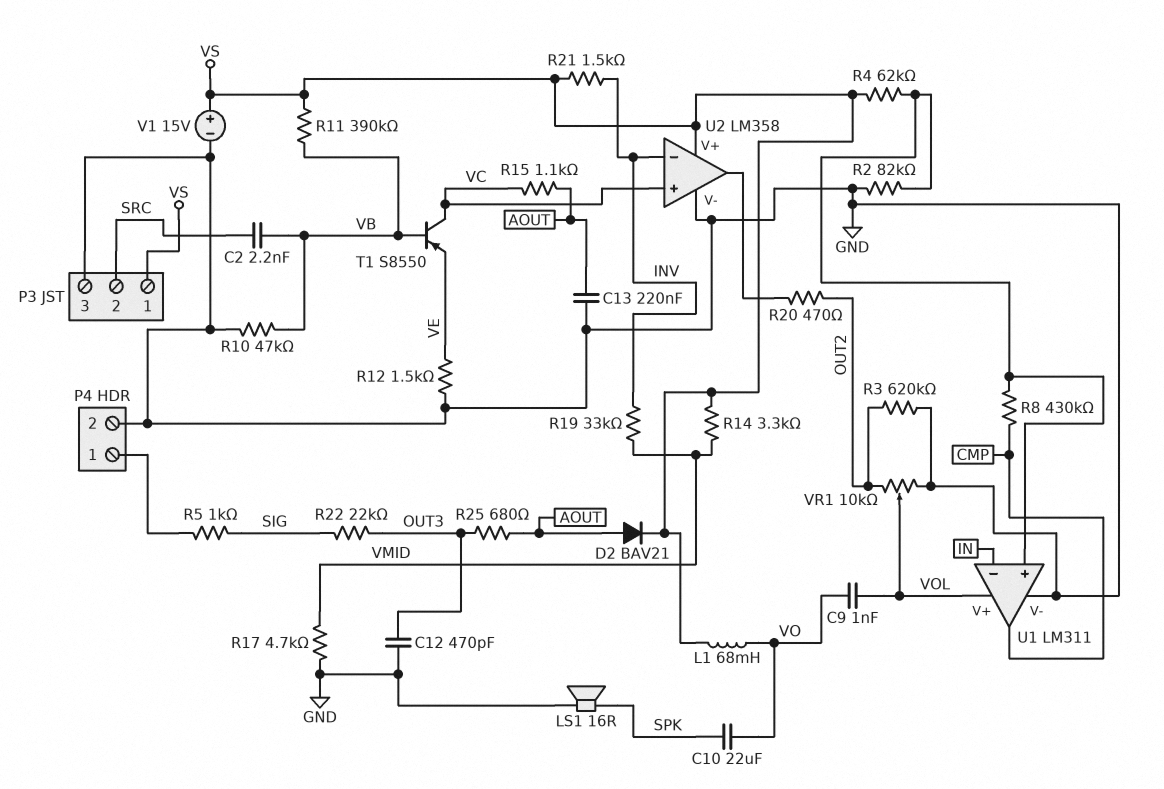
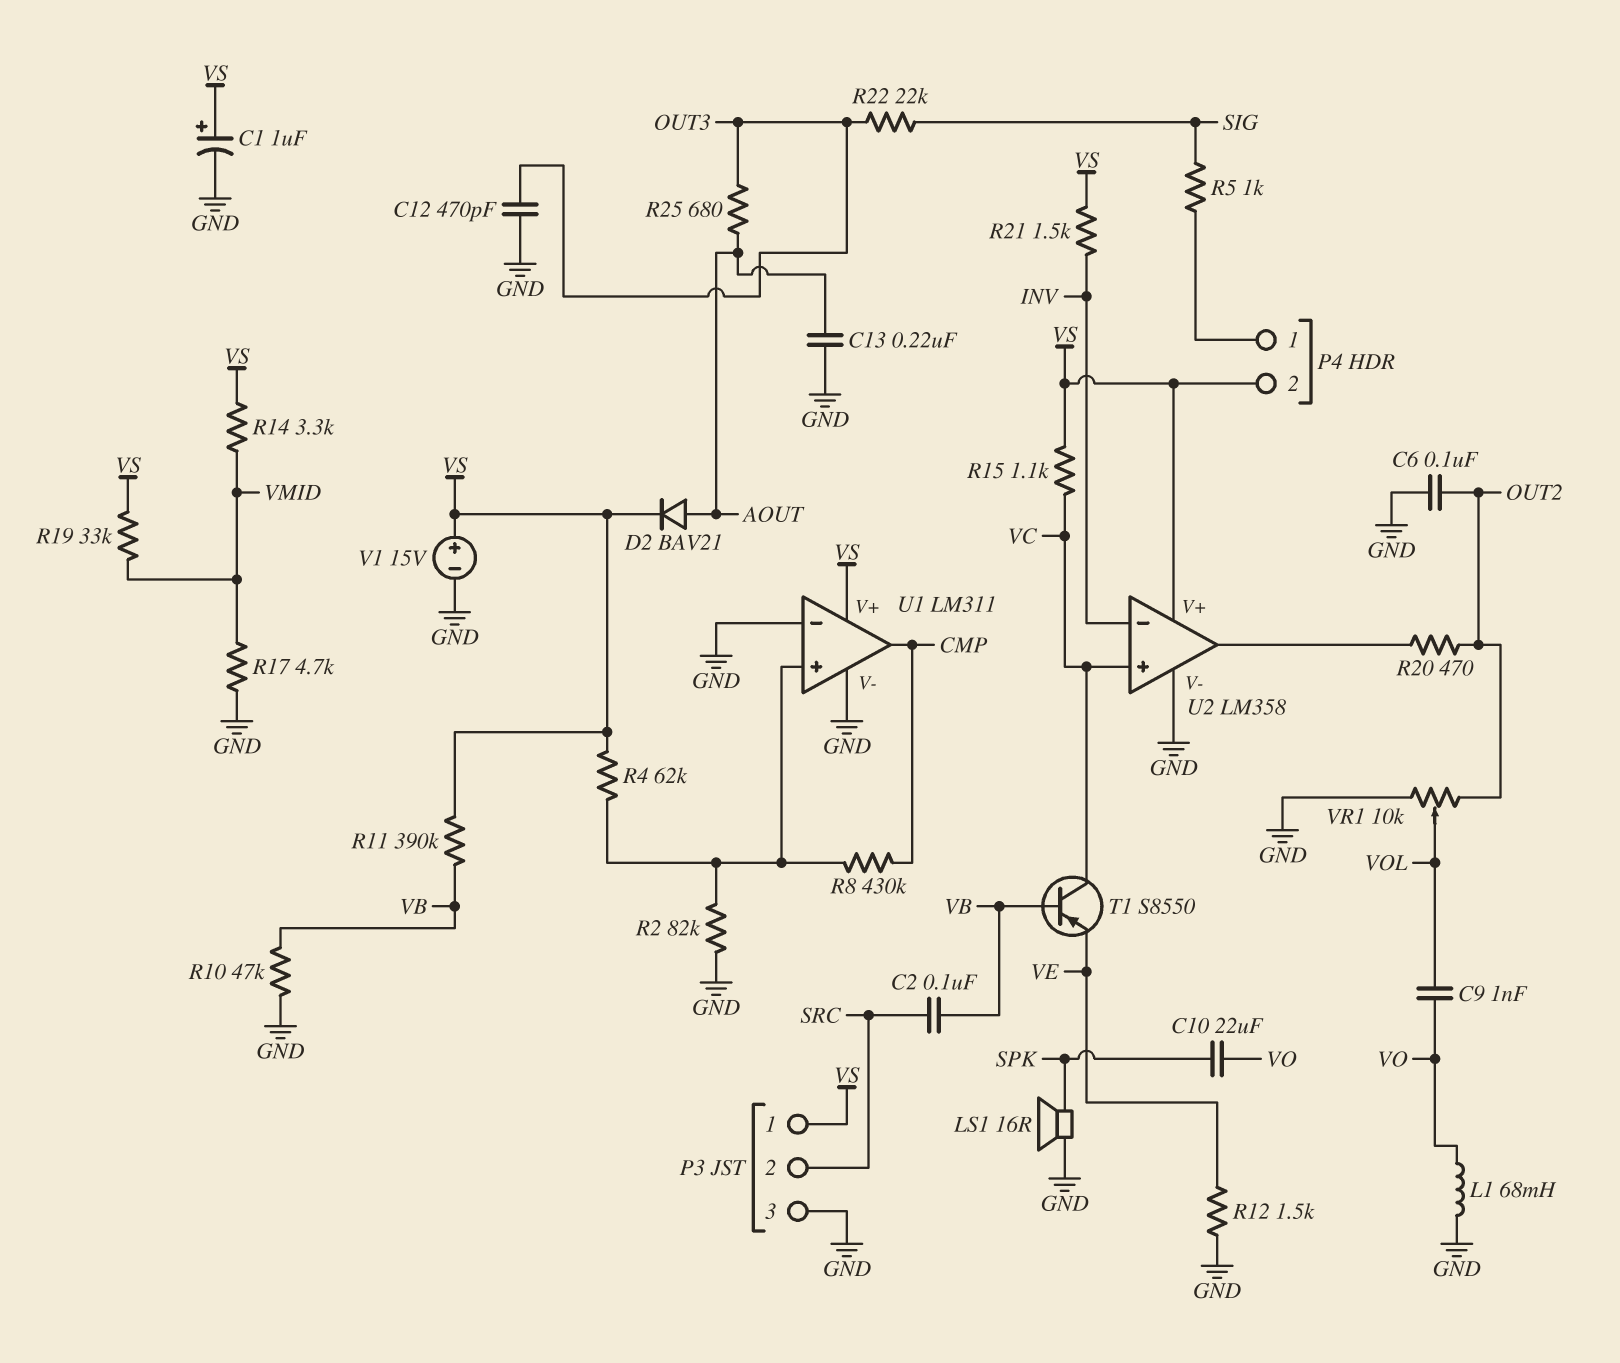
C1: none -> 1uF (plus VS, minus GND)
C2: 2.2nF (SRC, VB) -> 100nF (SRC, VB)
C6: none -> 100nF (GND, OUT2)
L1: 68mH (VO, VS) -> 68mH (GND, VO)
P4 pin 2: GND -> VS
R3: 620k (GND, OUT2) -> none
R15: 1.1k (AOUT, VC) -> 1.1k (VC, VS)
R19: 33k (INV, VMID) -> 33k (VMID, VS)
U1 pin V+: VOL -> VS
U1 pin in-: IN -> GND

